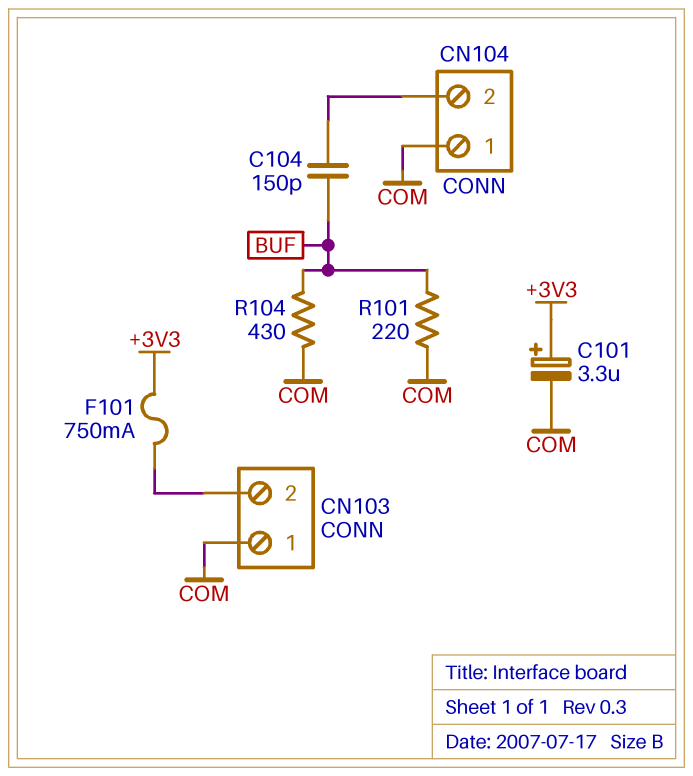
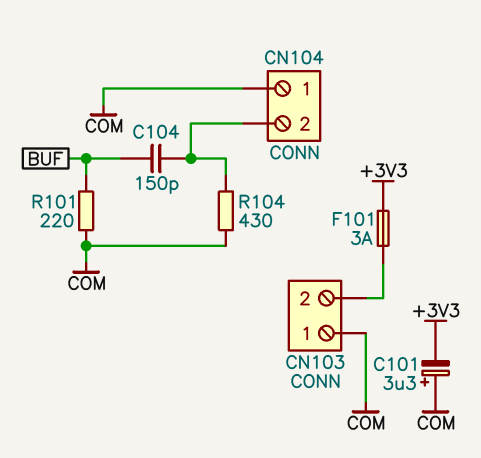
C101: 3.3uF (plus +3V3, minus COM) -> 3.3uF (plus COM, minus +3V3)
F101: 750mA (+3V3, CN103/2) -> 3A (+3V3, CN103/2)
R104: 430 (BUF, COM) -> 430 (CN104/2, COM)

